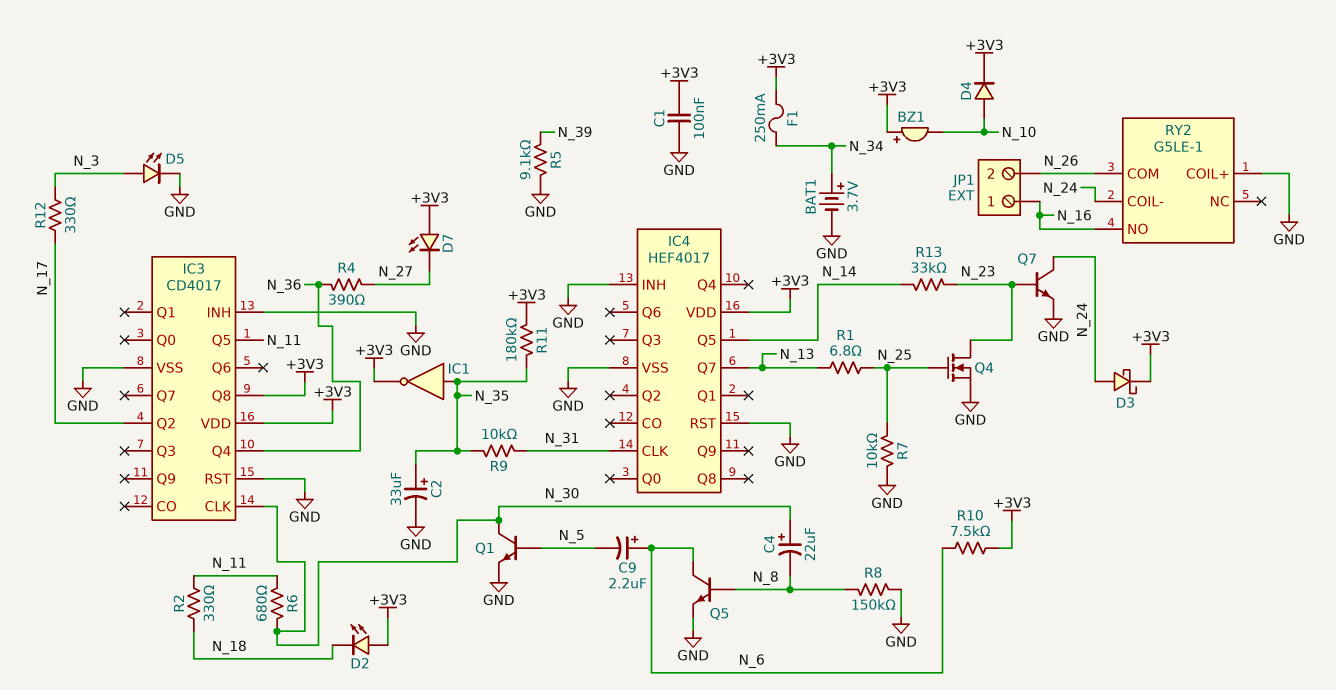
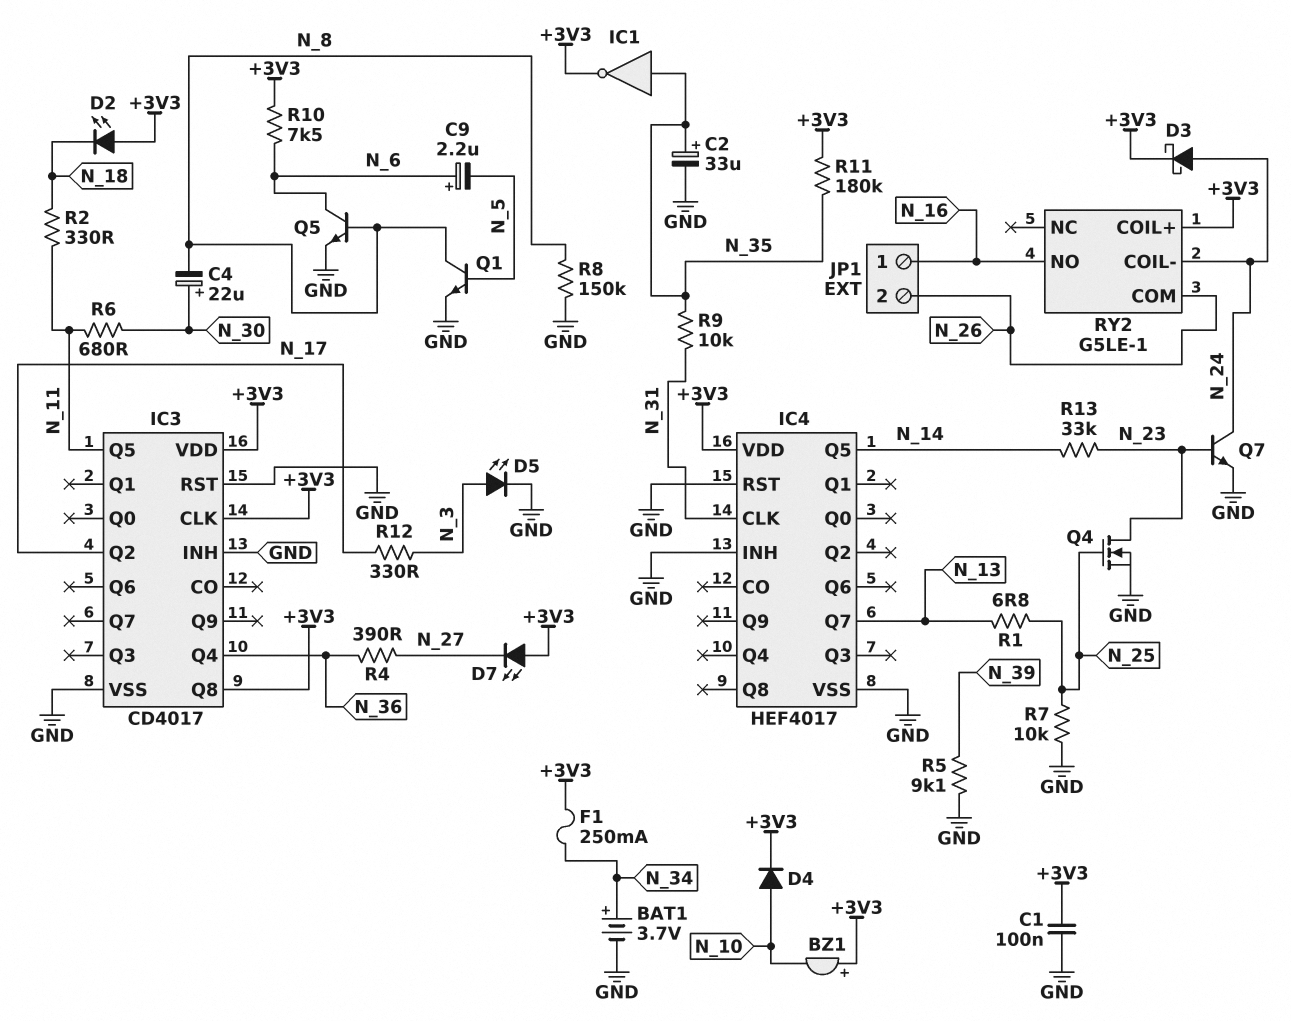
IC3 pin CLK: N_30 -> +3V3
Q1: NPN (B N_5, C N_30, E GND) -> NPN (B N_5, C N_8, E GND)
RY2 pin COIL+: GND -> +3V3

